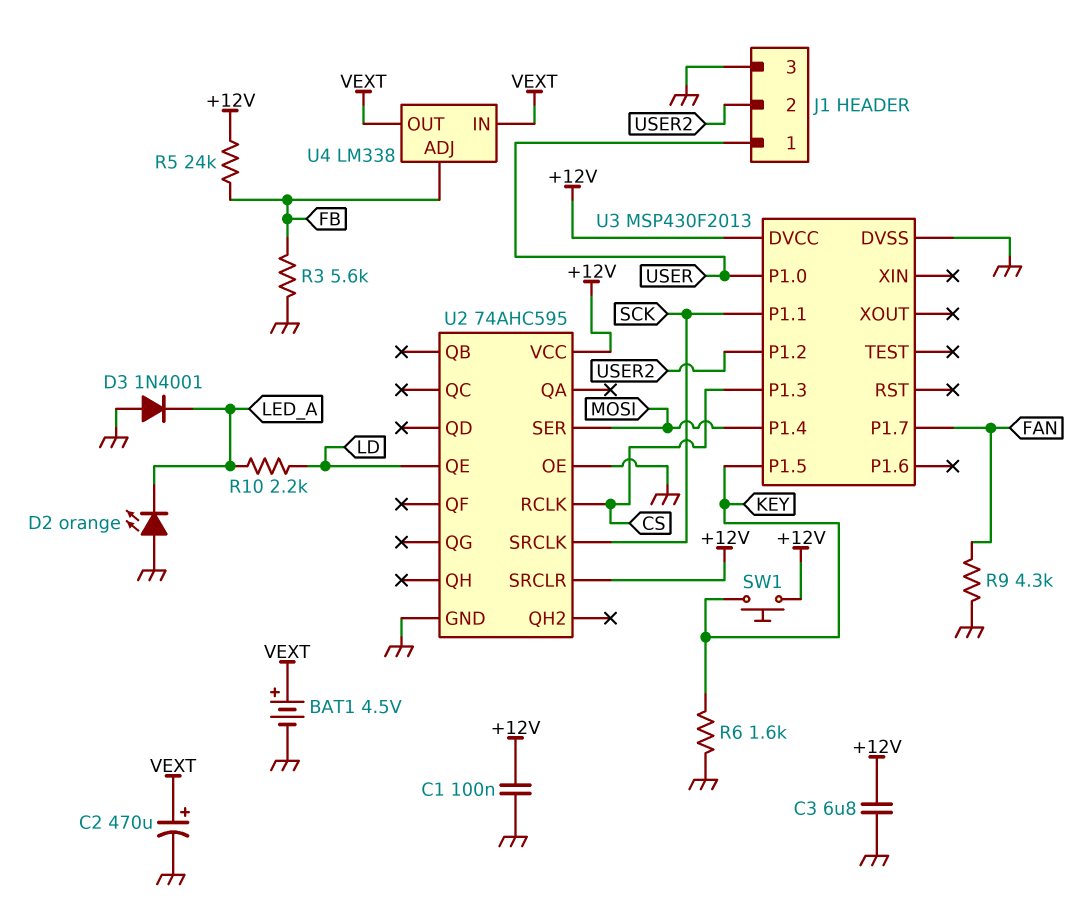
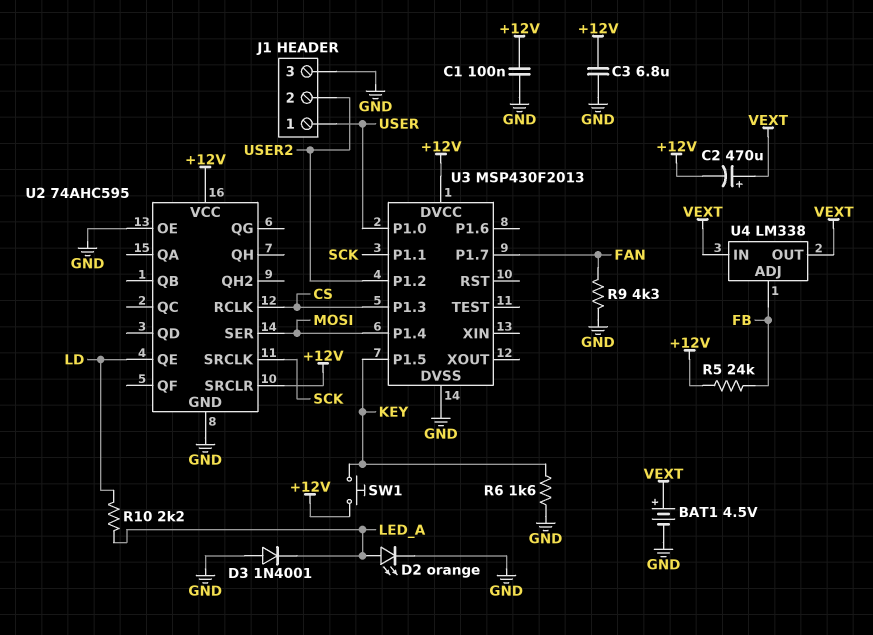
C2: 470uF (plus VEXT, minus GND) -> 470uF (plus VEXT, minus +12V)
D2: LED orange (A GND, K LED_A) -> LED orange (A LED_A, K GND)
R3: 5.6k (FB, GND) -> none

